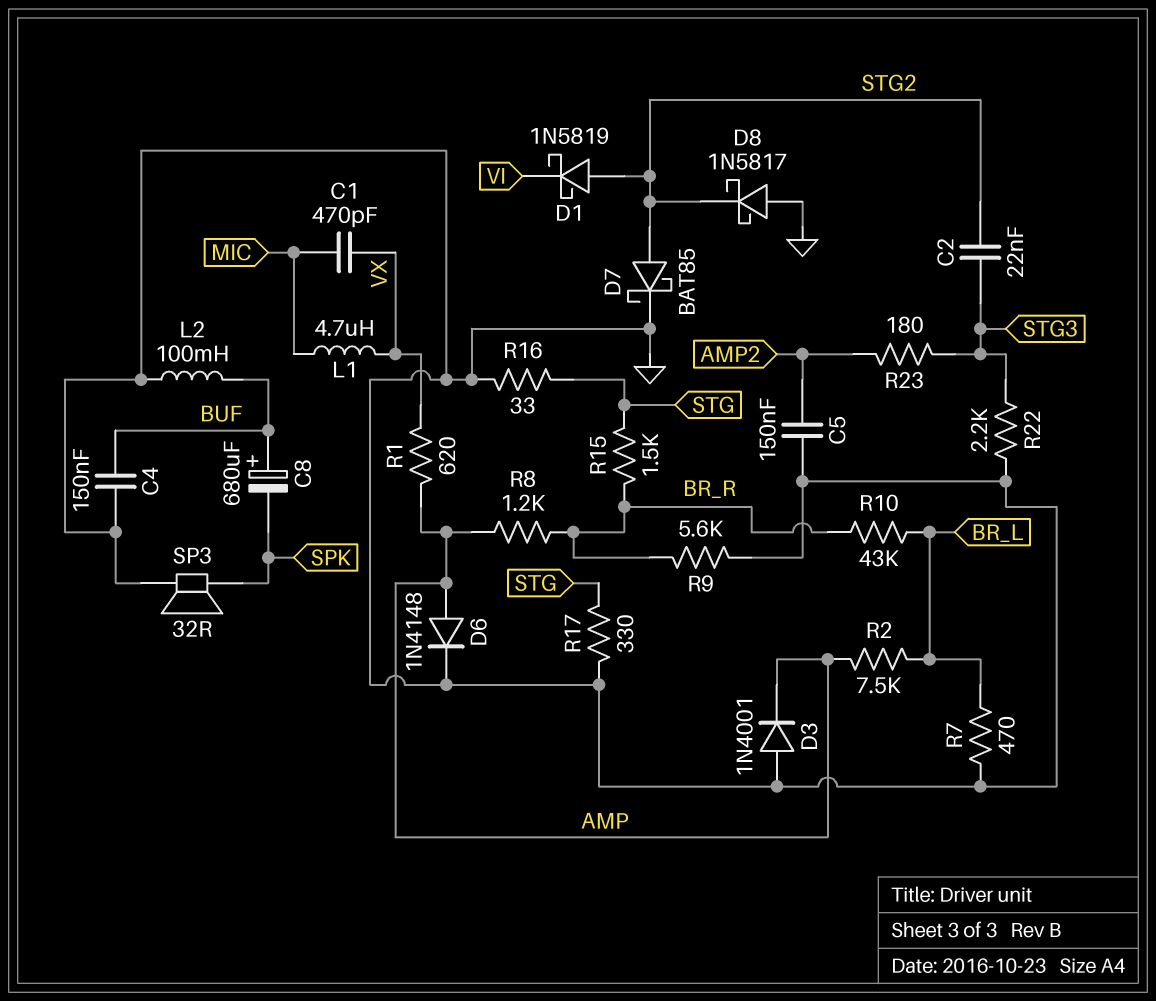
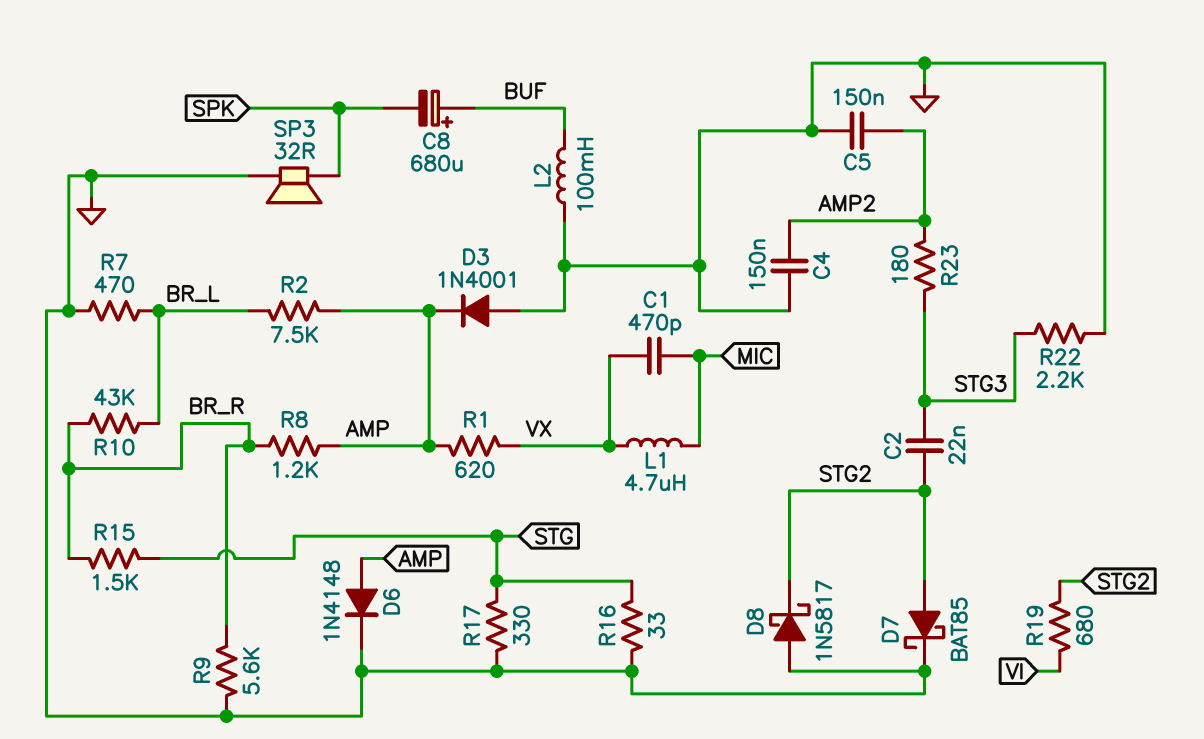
C4: 150nF (BUF, GND) -> 150nF (AMP2, GND)
D1: schottky 1N5819 (A STG2, K VI) -> none
R19: none -> 680 (STG2, VI)

